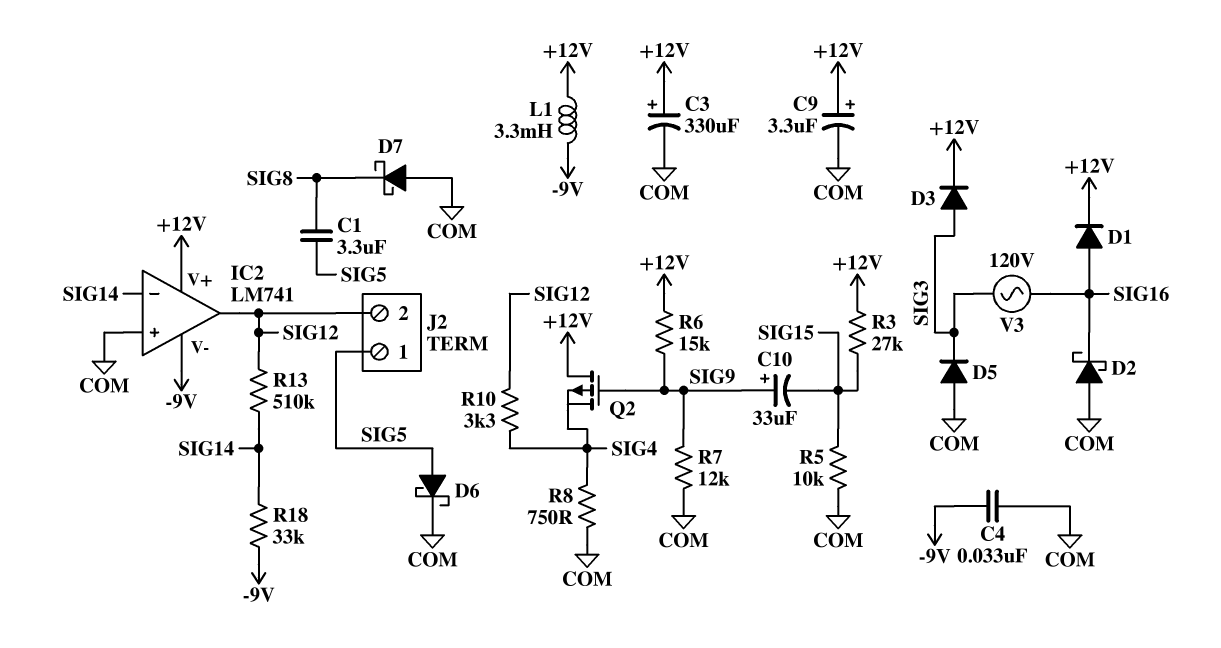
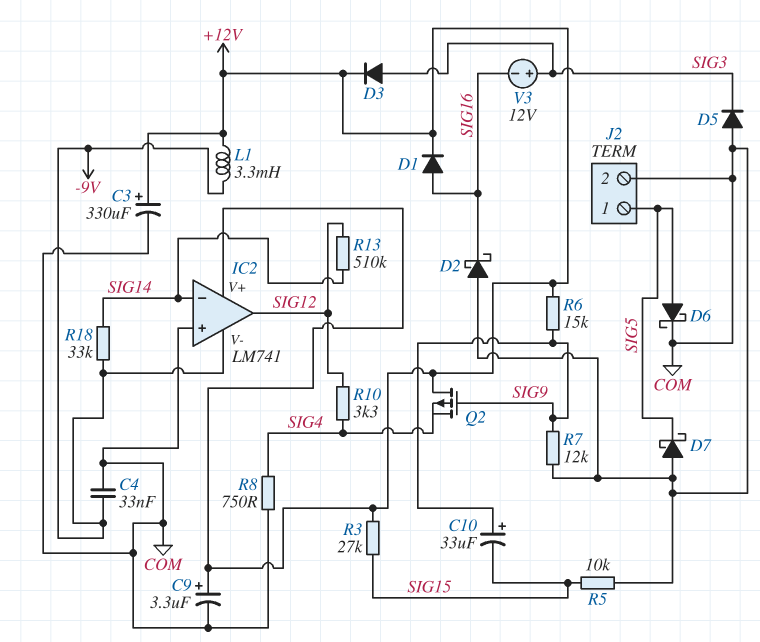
C1: 3.3uF (SIG5, SIG8) -> none
D7: schottky (A COM, K SIG8) -> schottky (A COM, K SIG5)
J2 pin 2: SIG12 -> COM
V3: AC 120V (SIG3, SIG16) -> 12V (plus SIG3, minus SIG16)

